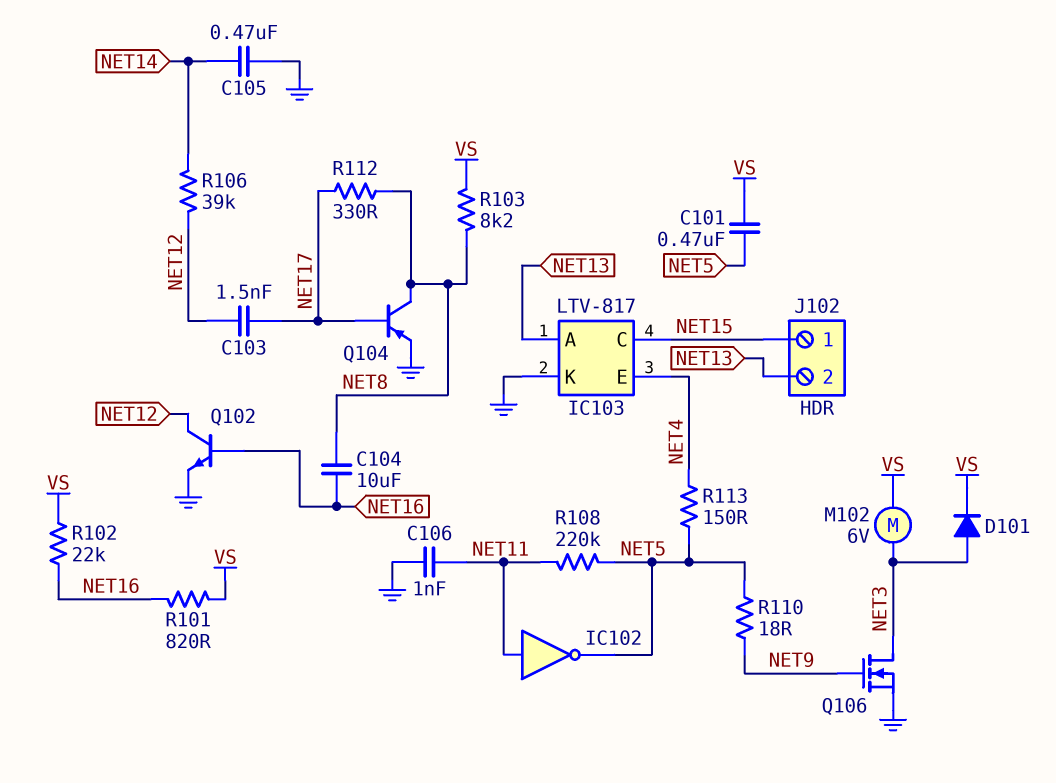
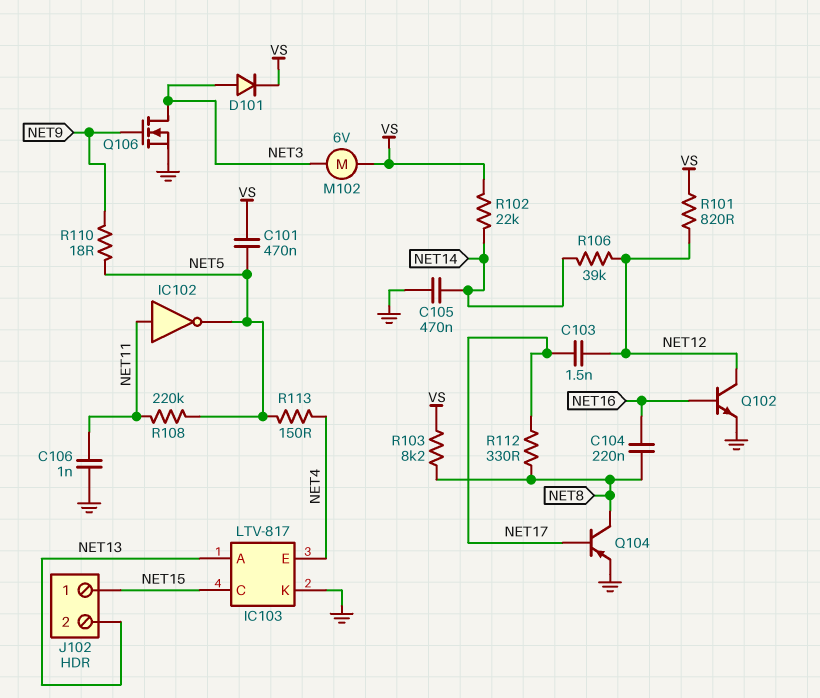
C104: 10uF (NET8, NET16) -> 220nF (NET8, NET16)
R101: 820 (NET16, VS) -> 820 (NET12, VS)
R102: 22k (NET16, VS) -> 22k (NET14, VS)

